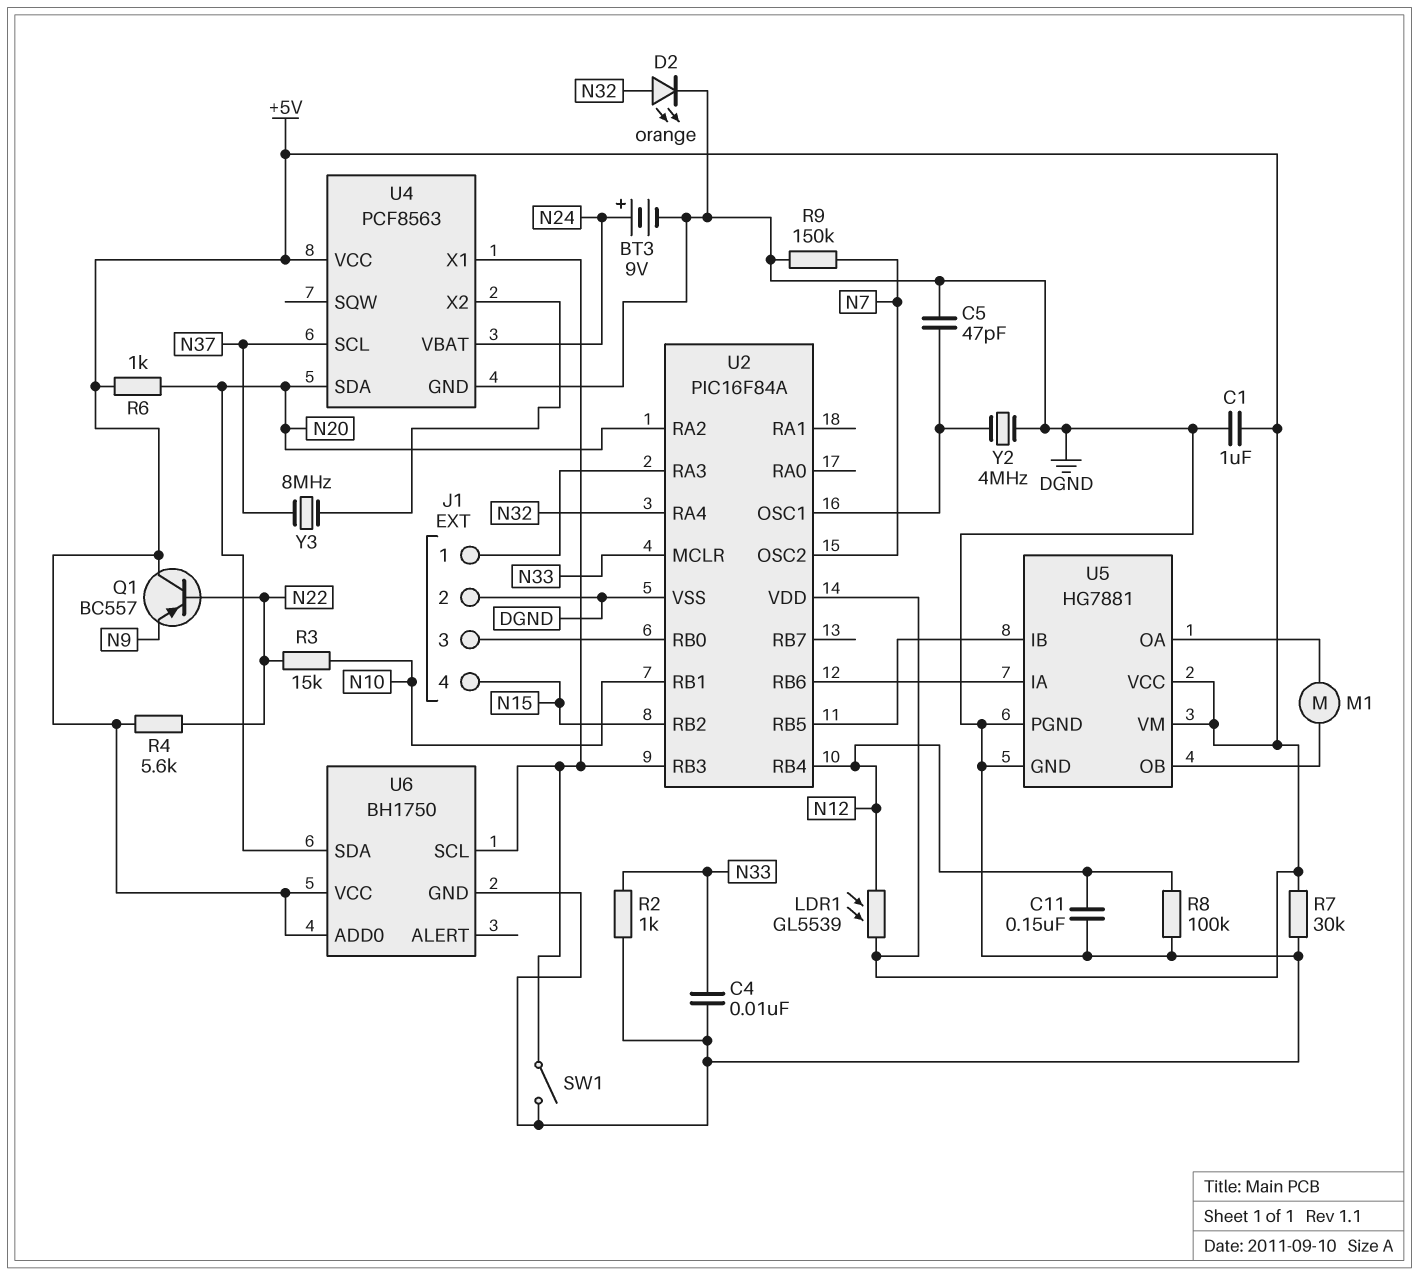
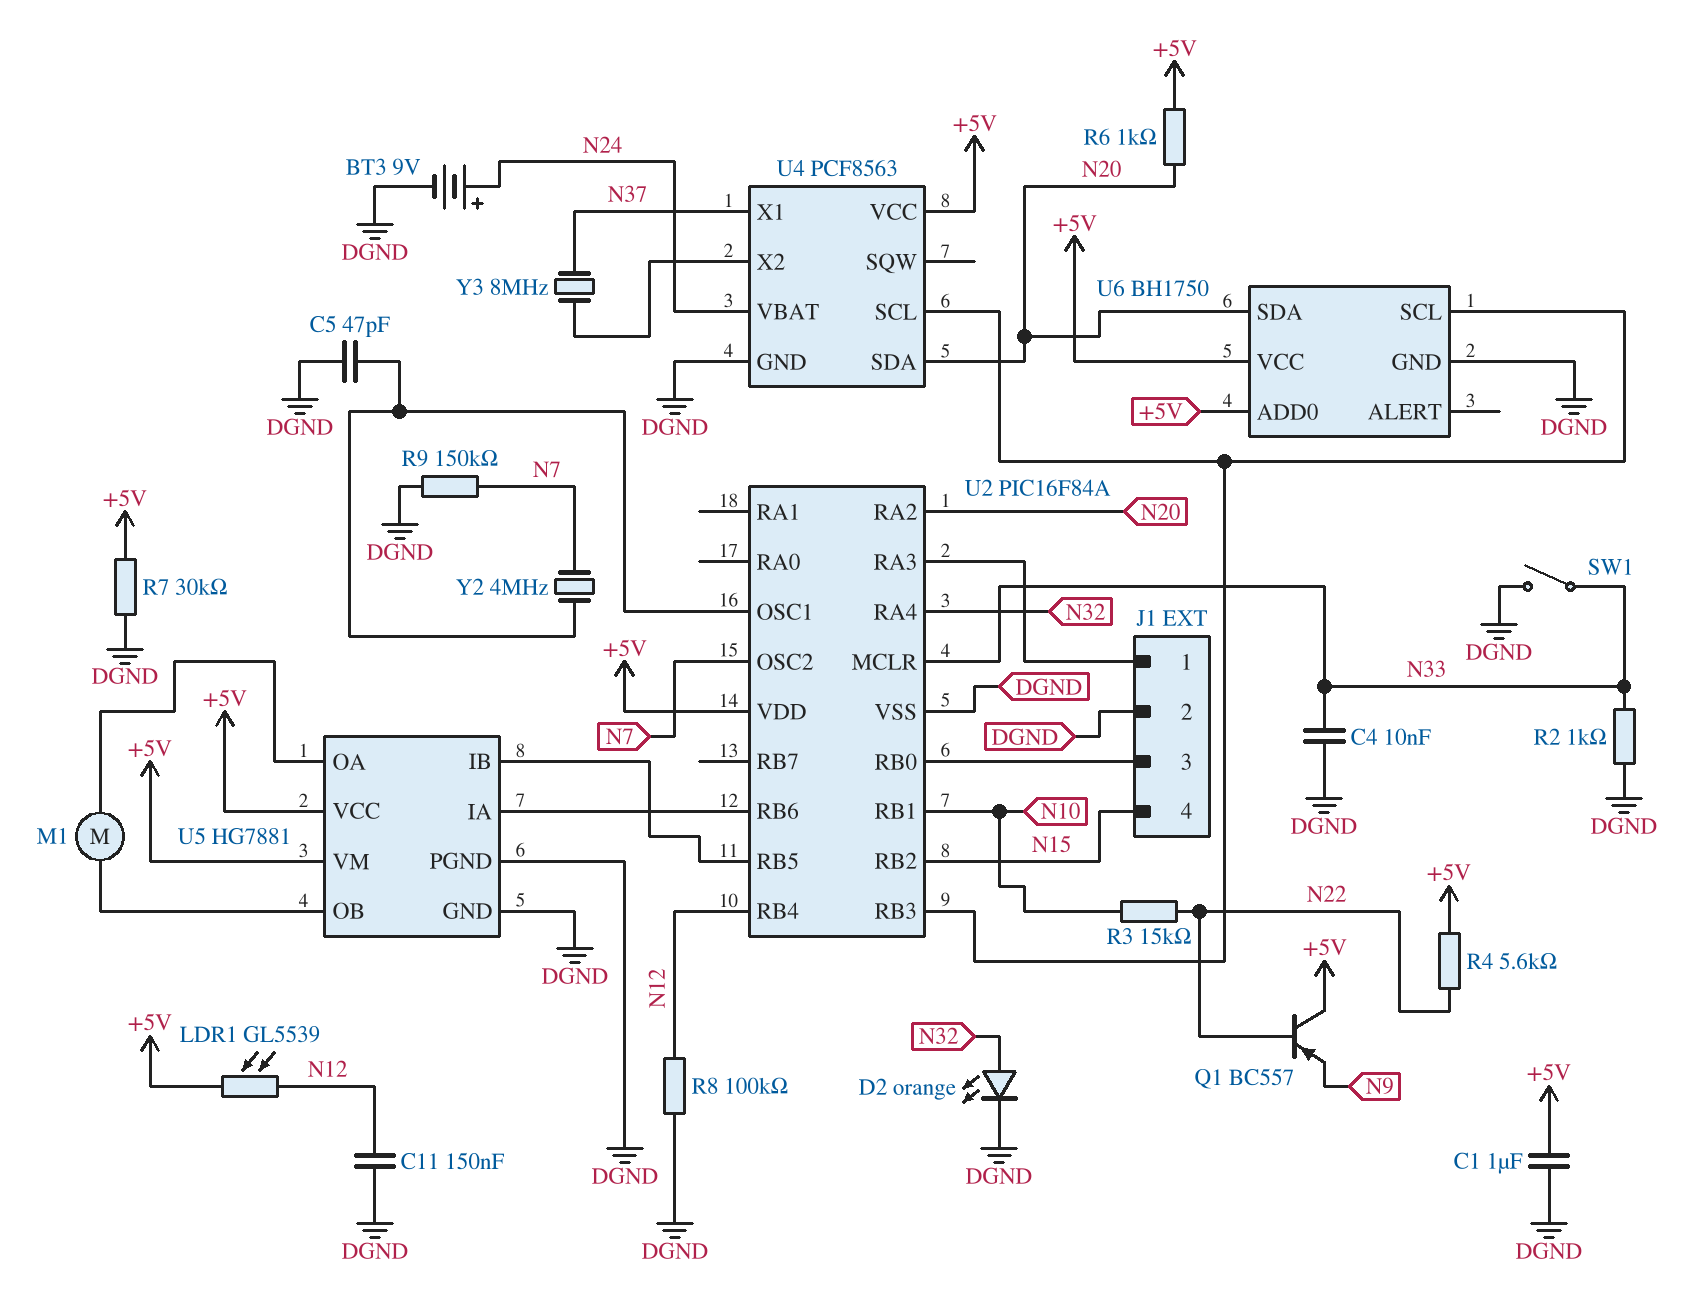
SW1: switch (DGND, U2/RB3) -> switch (DGND, N33)
U4 pin SCL: N37 -> U2/RB3
U4 pin X1: U2/RB3 -> N37
Y2: 4MHz (DGND, U2/OSC1) -> 4MHz (N7, U2/OSC1)

